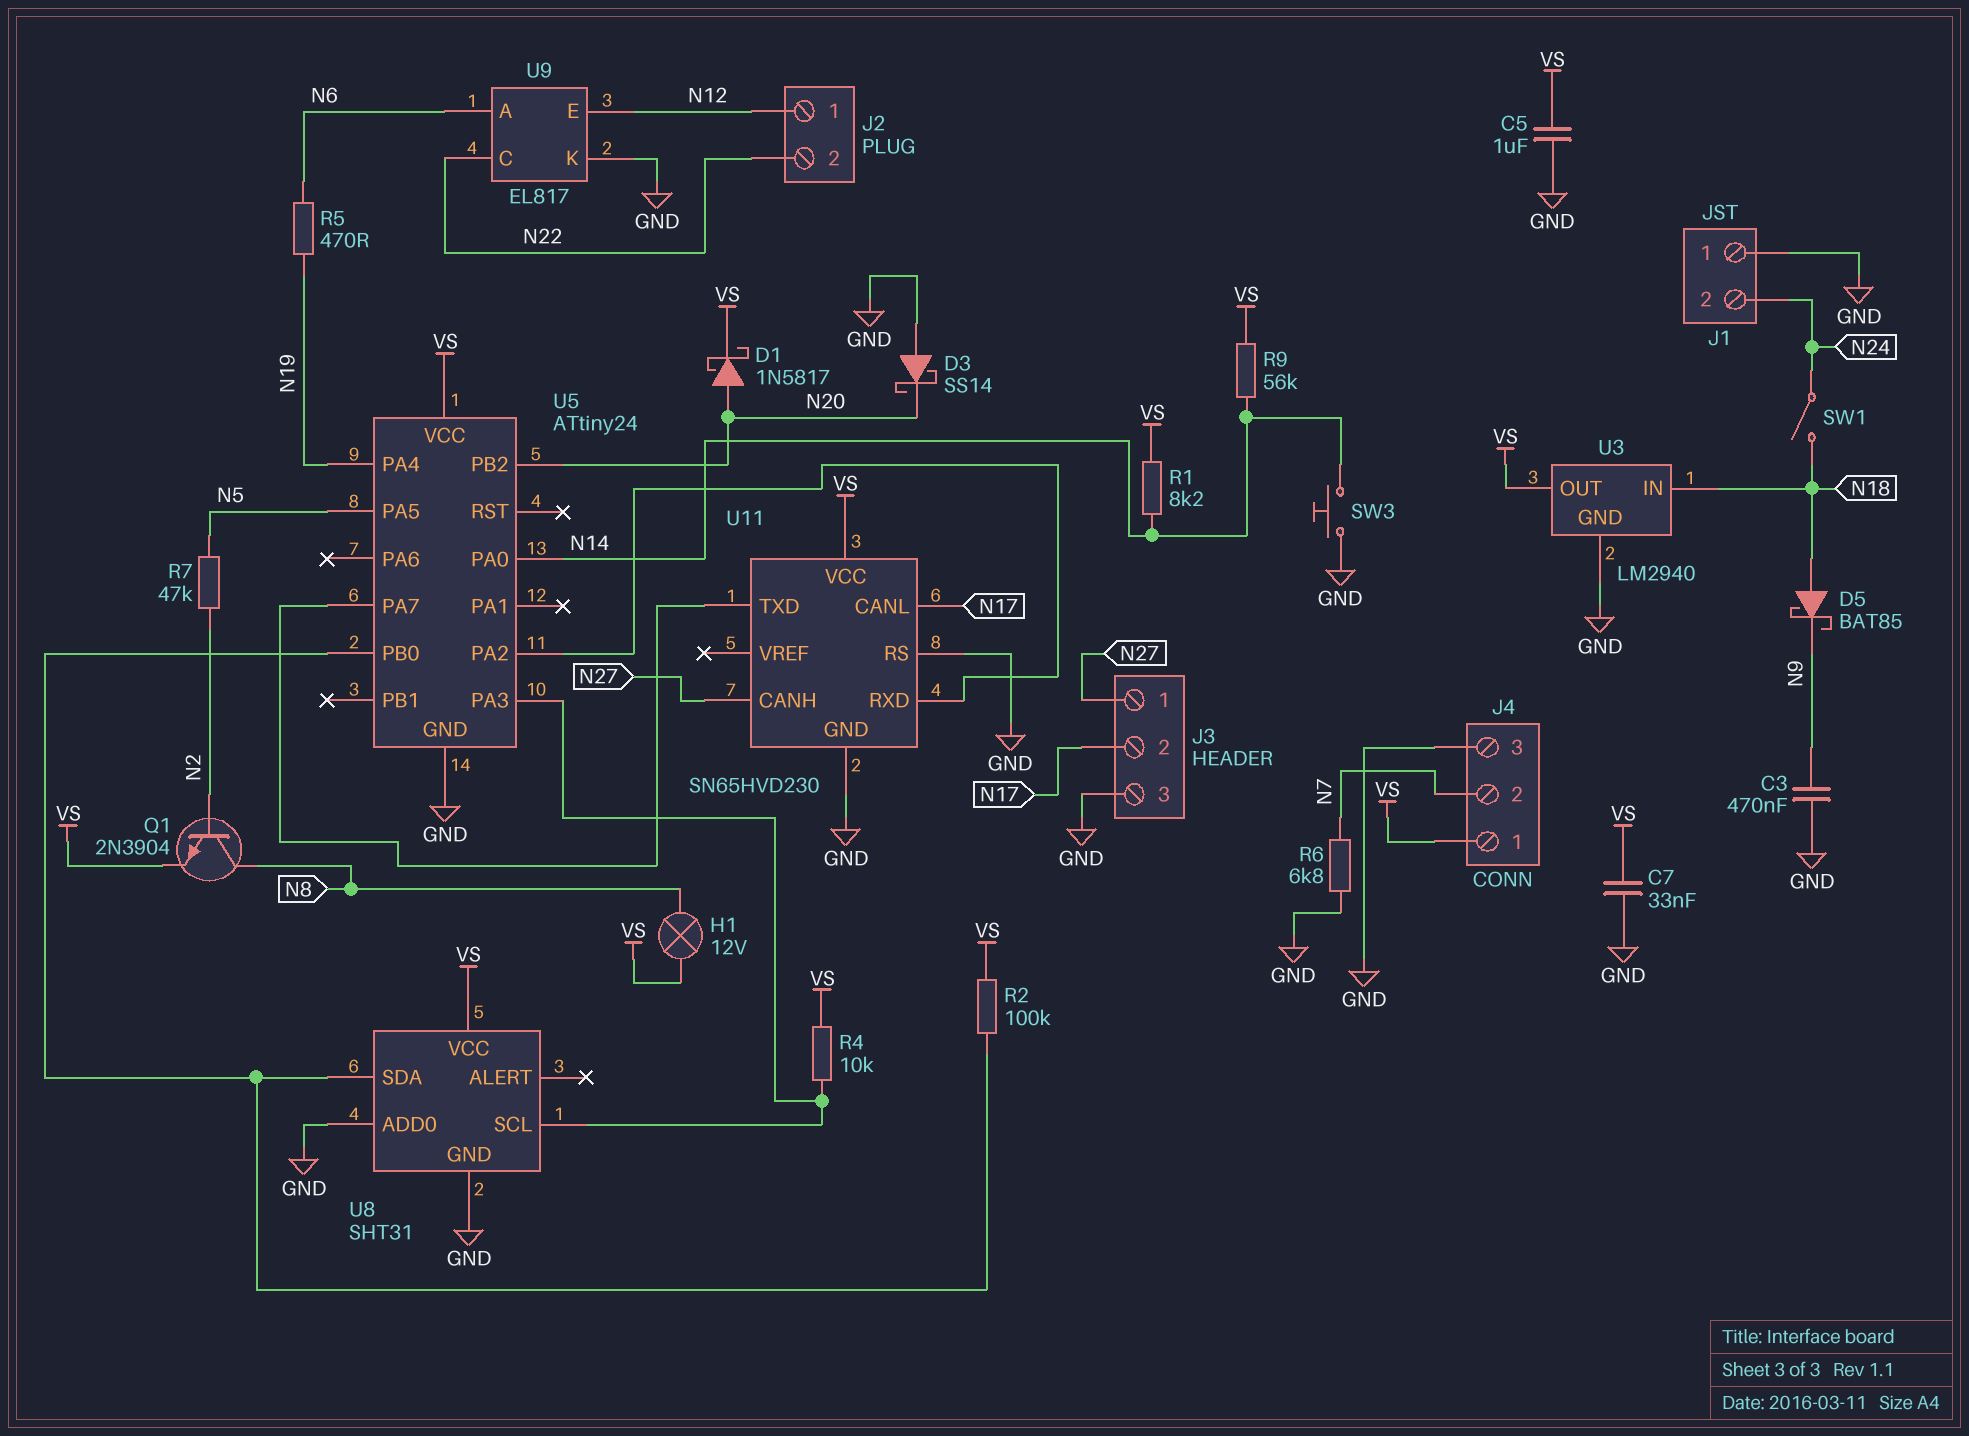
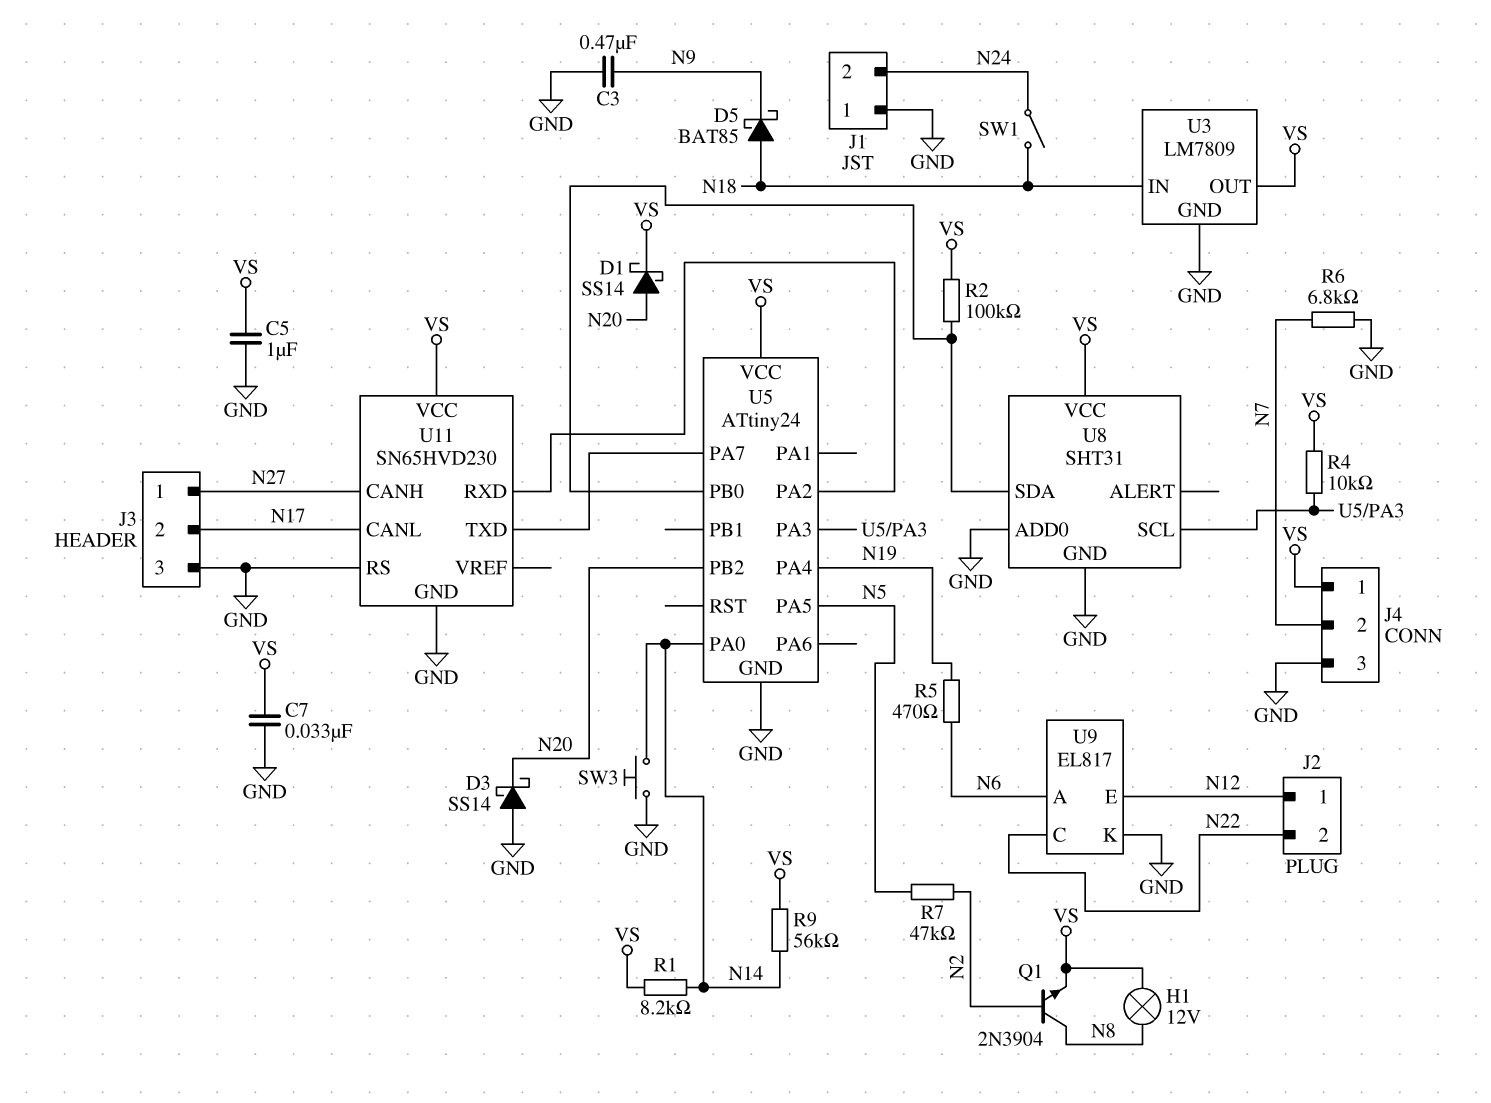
D1: schottky 1N5817 (A N20, K VS) -> schottky SS14 (A N20, K VS)
U3: LM2940 -> LM7809

